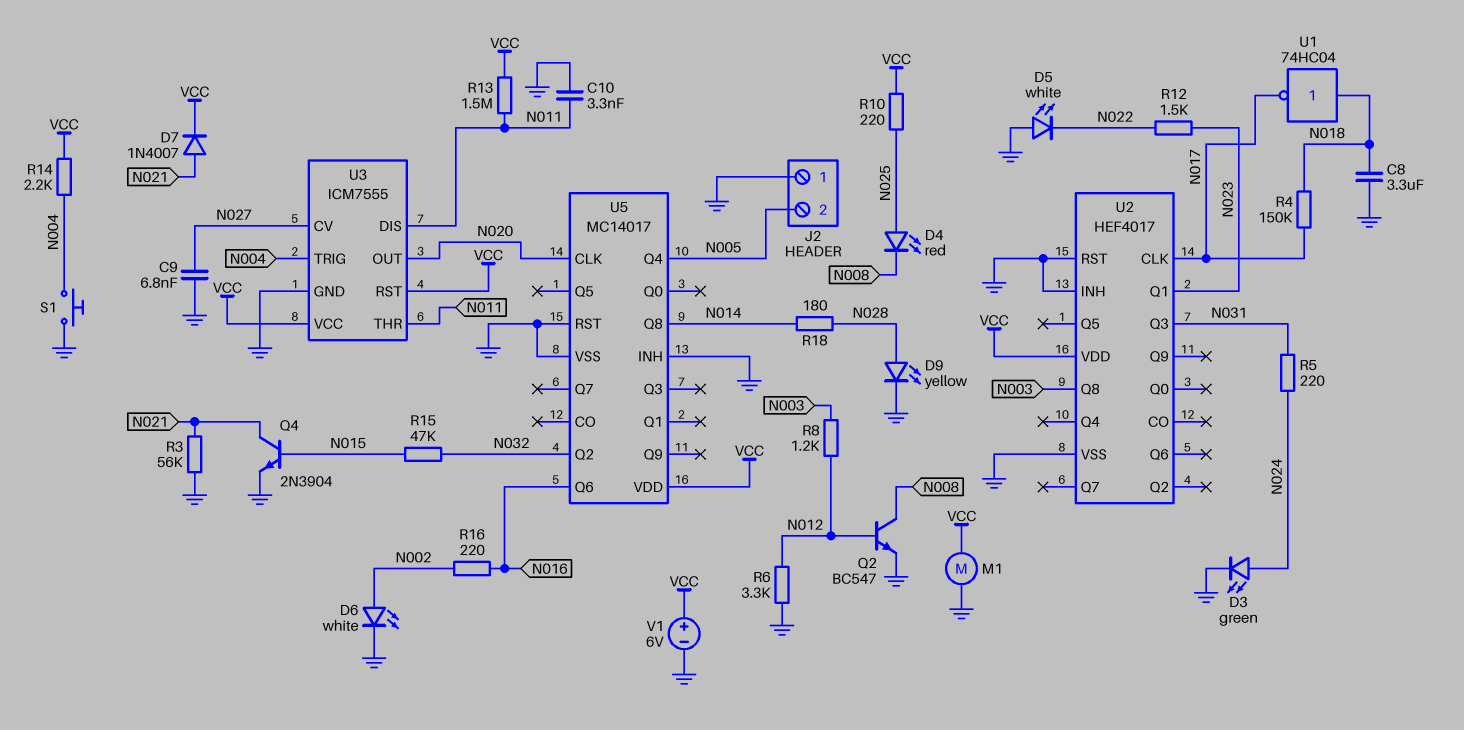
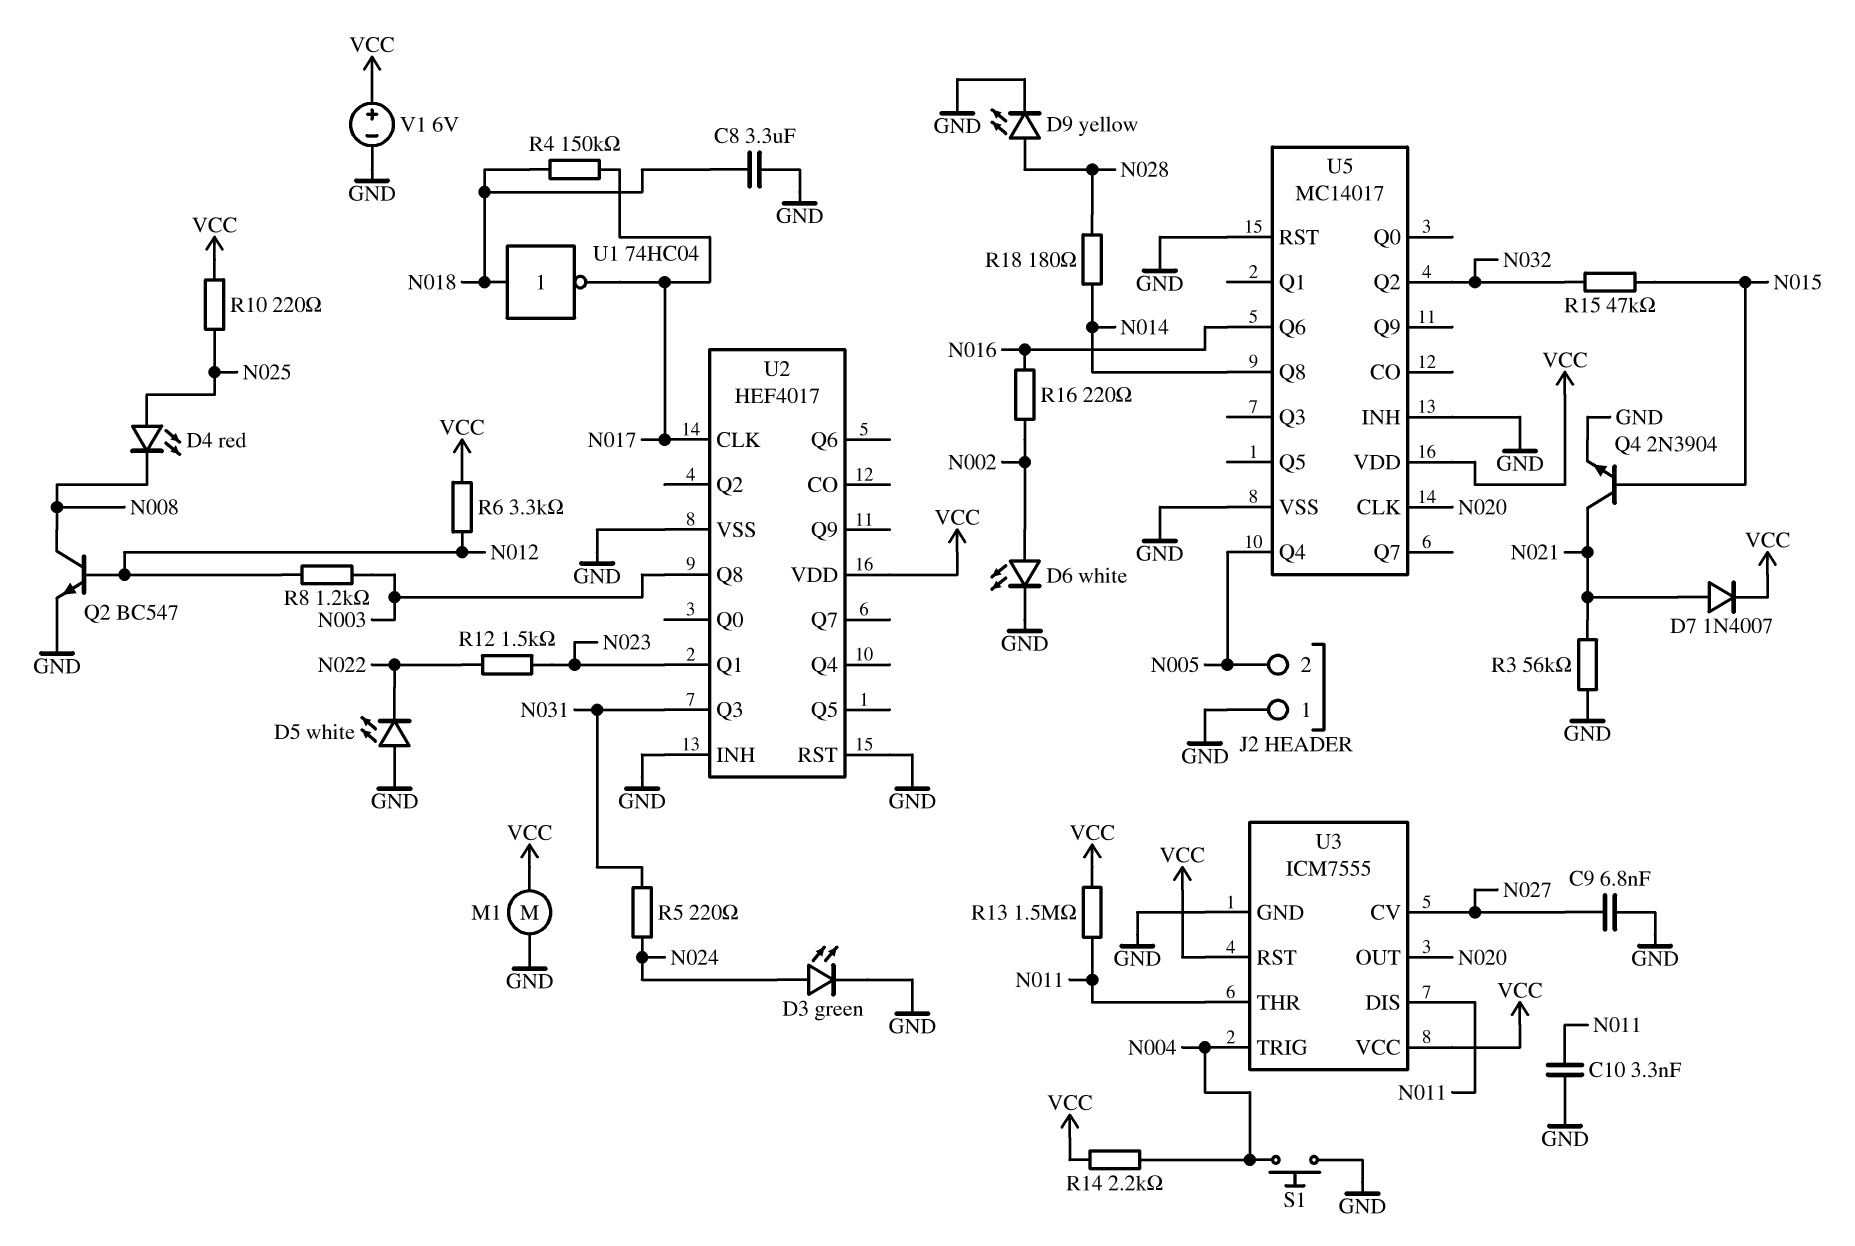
R6: 3.3k (GND, N012) -> 3.3k (N012, VCC)

